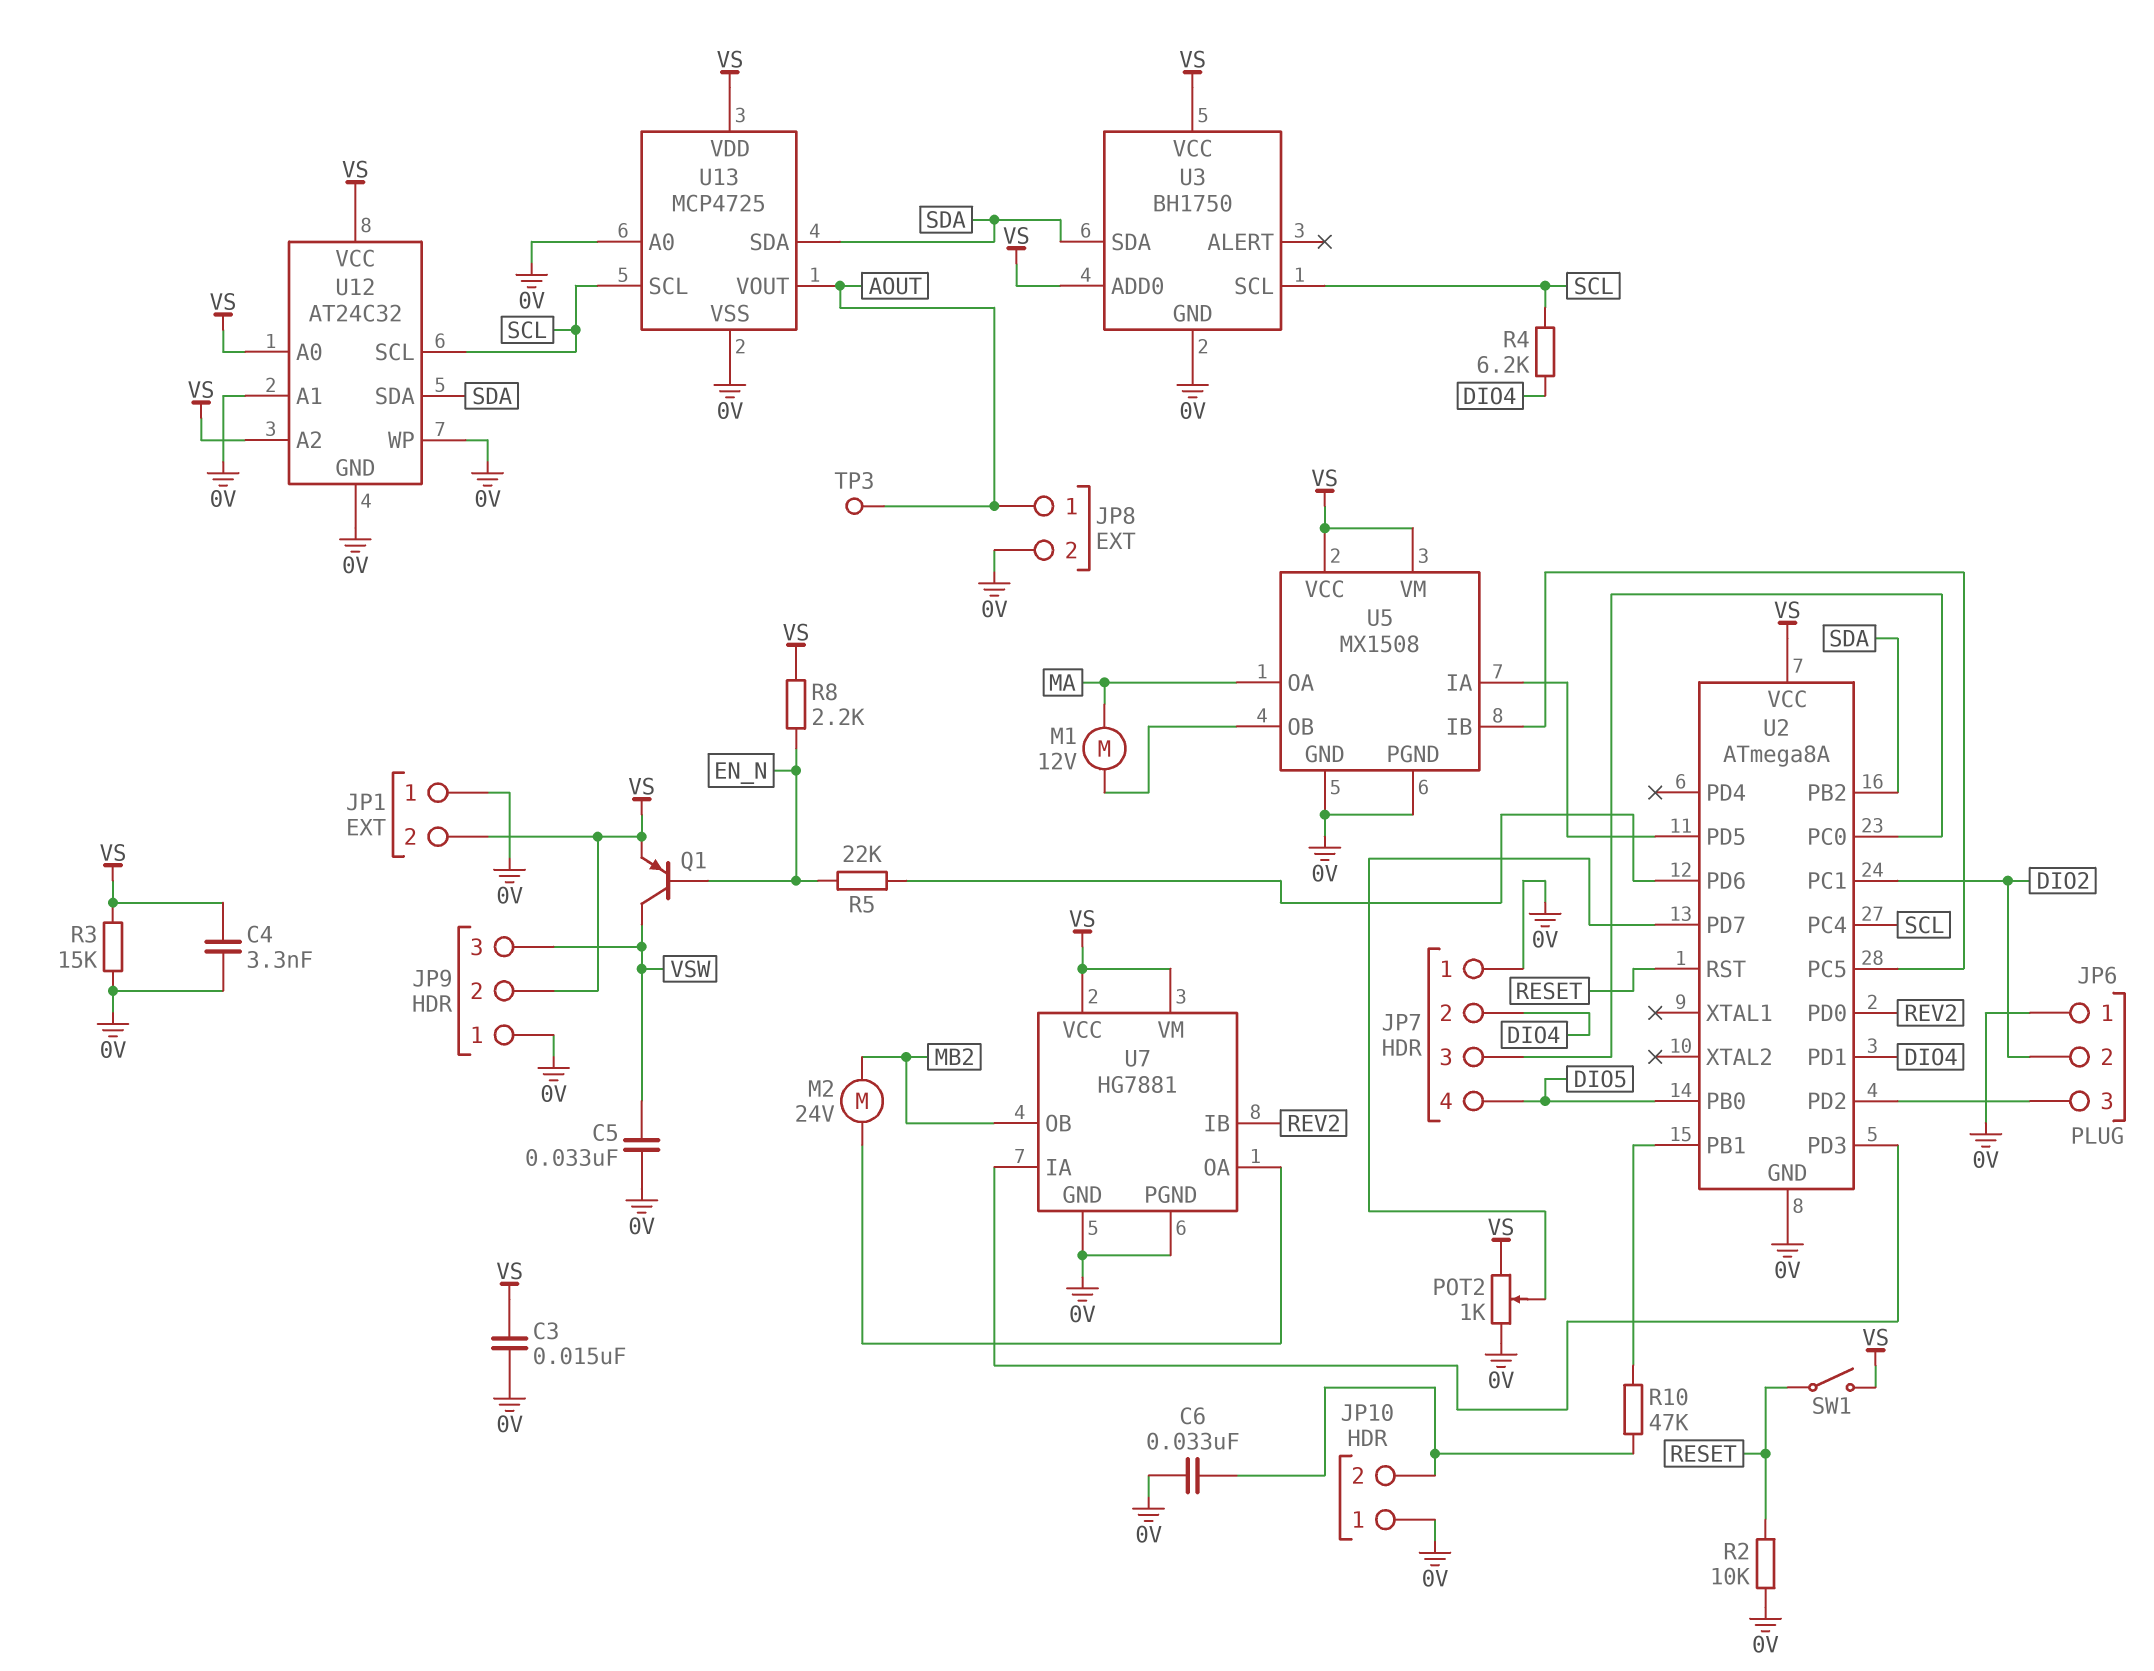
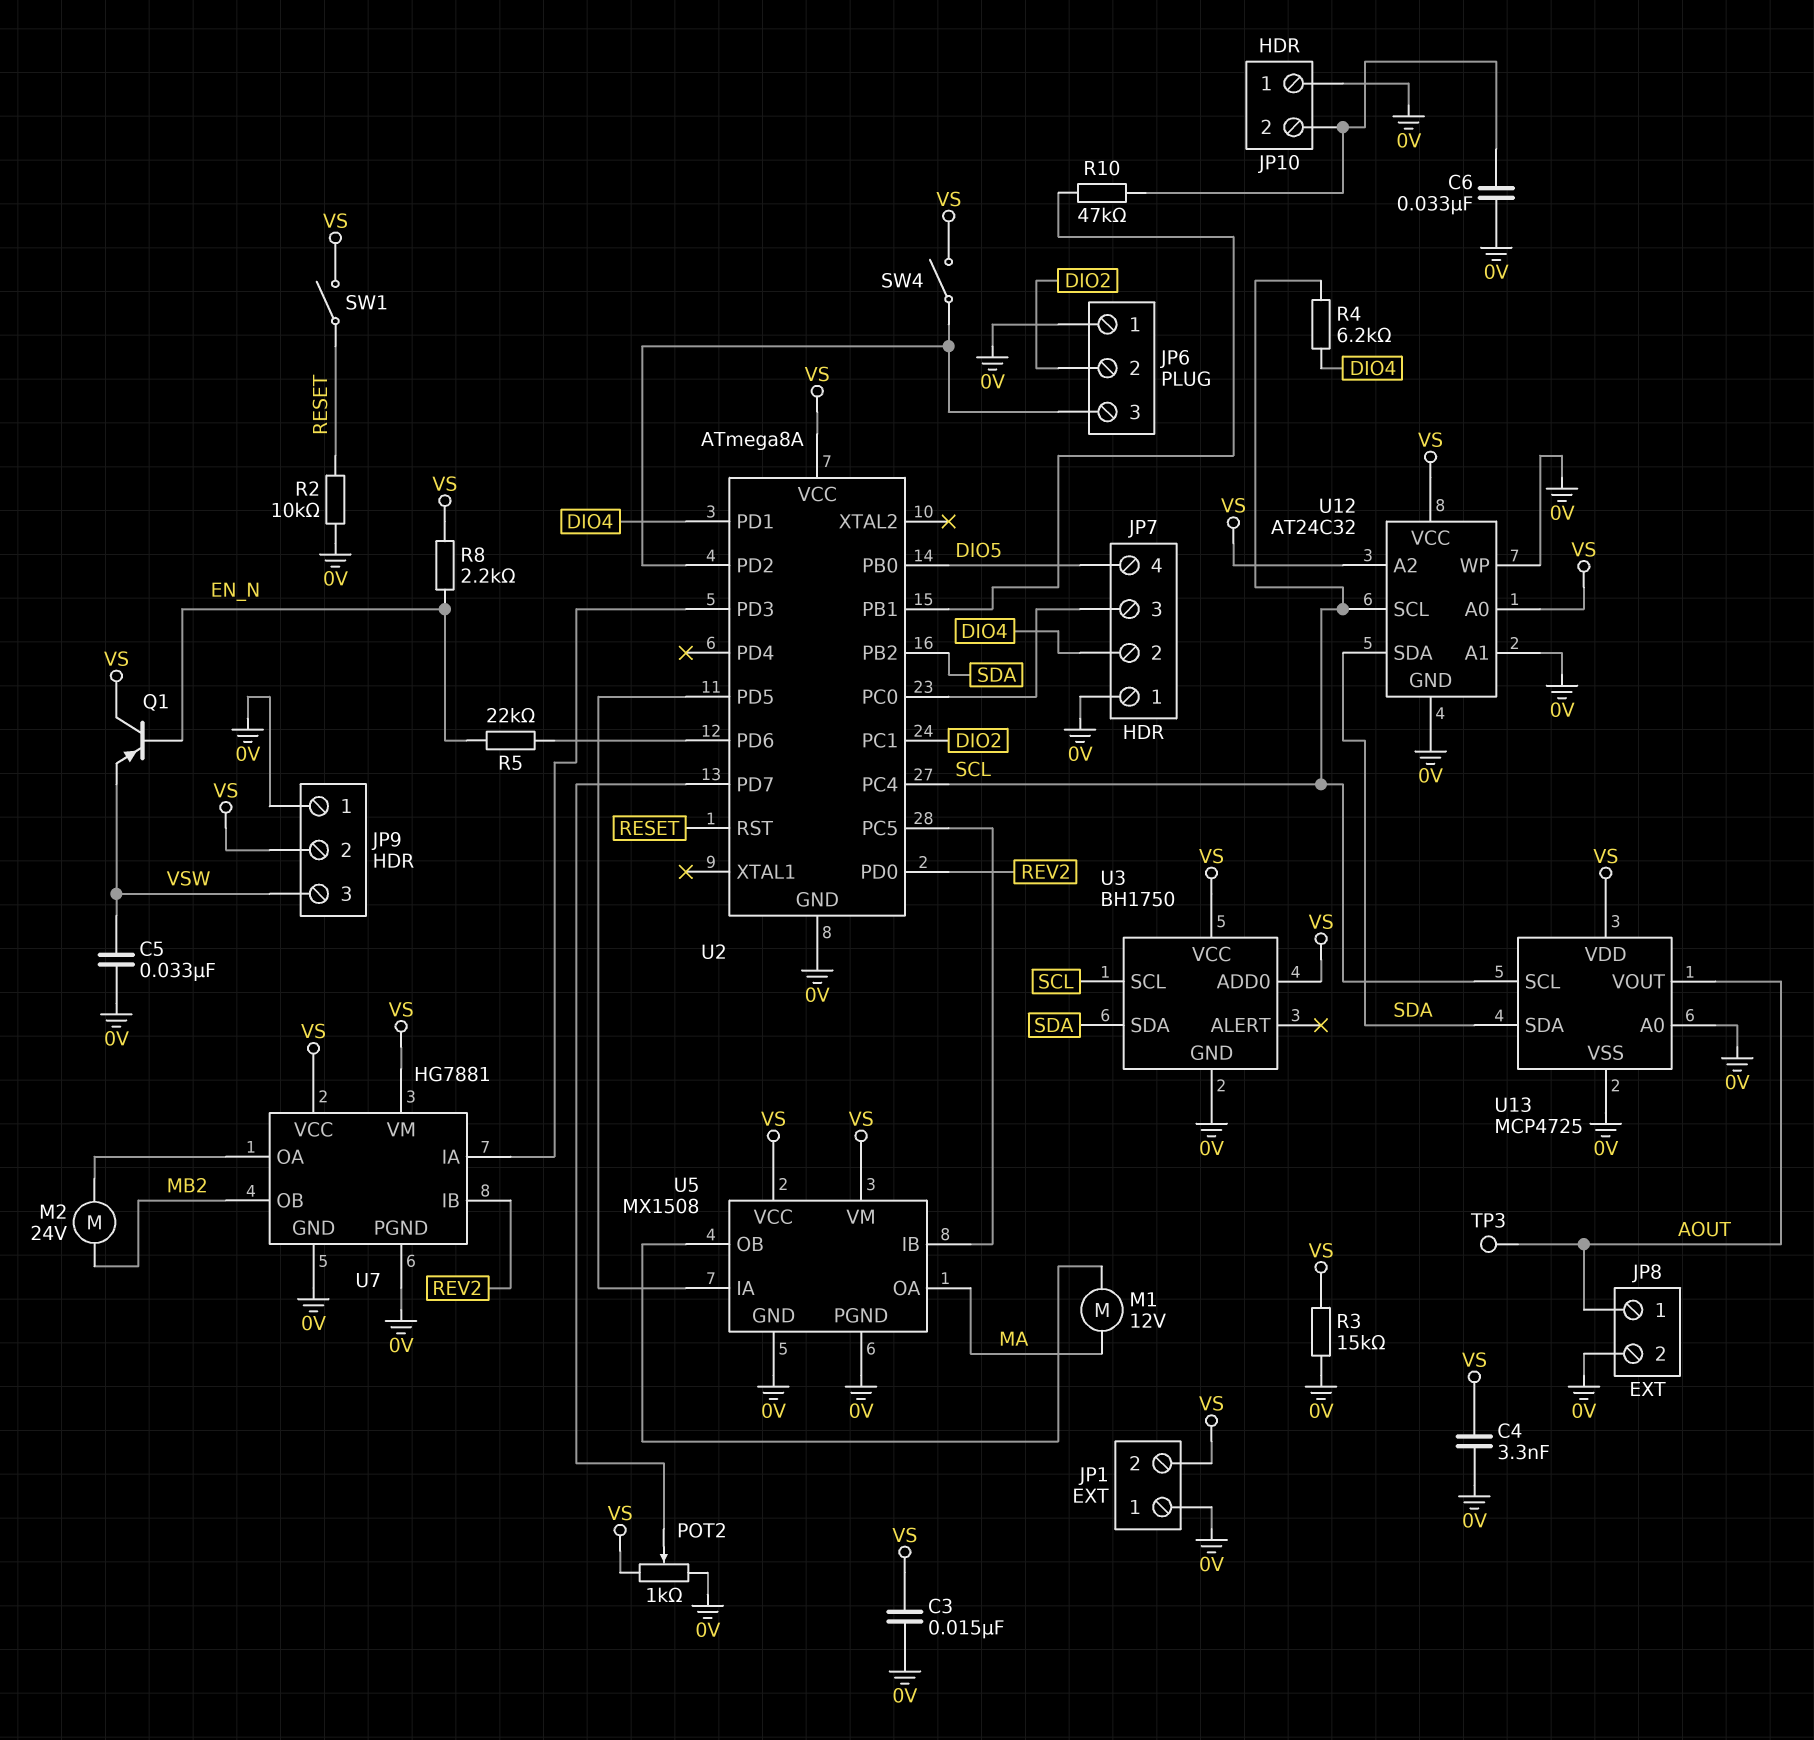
Q1: PNP (B EN_N, C VSW, E VS) -> PNP (B EN_N, C VS, E VSW)
SW4: none -> switch (JP6/3, VS)

